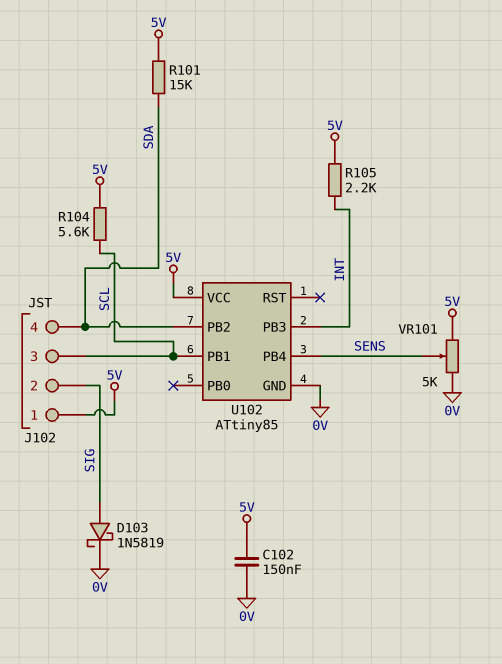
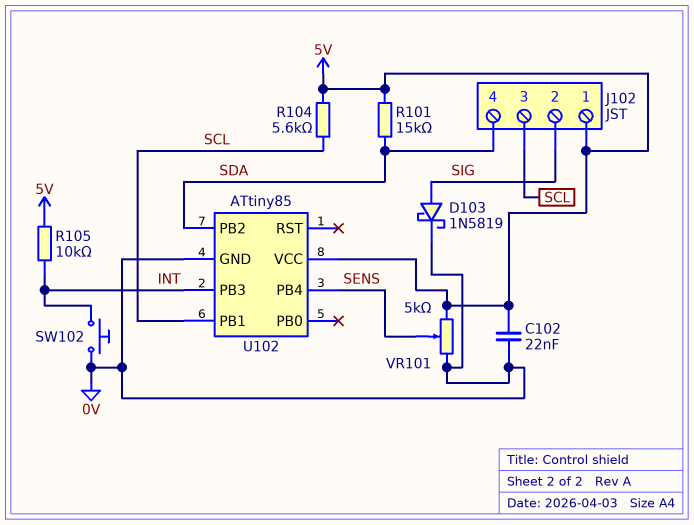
C102: 150nF (0V, 5V) -> 22nF (0V, 5V)
R105: 2.2k (5V, INT) -> 10k (5V, INT)
SW102: none -> button (0V, INT)

